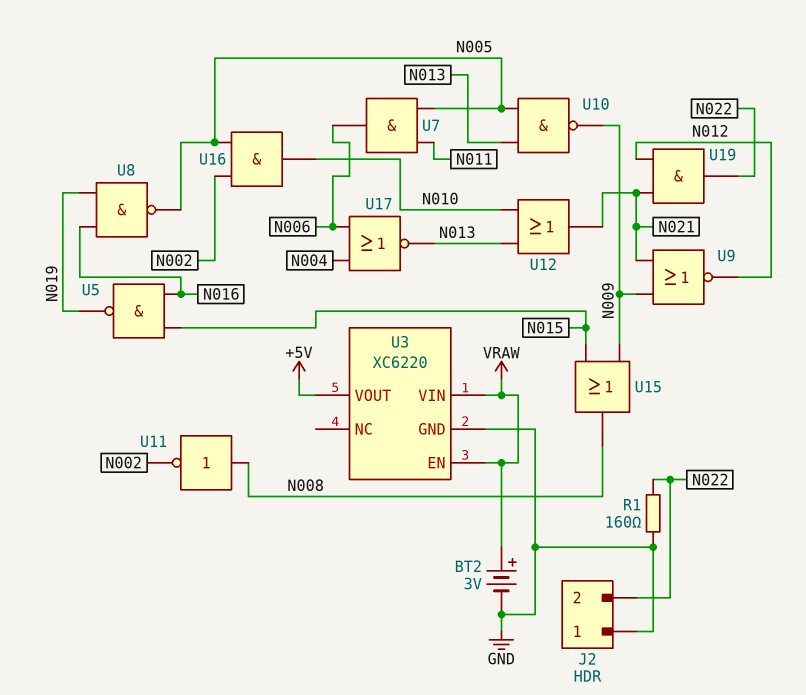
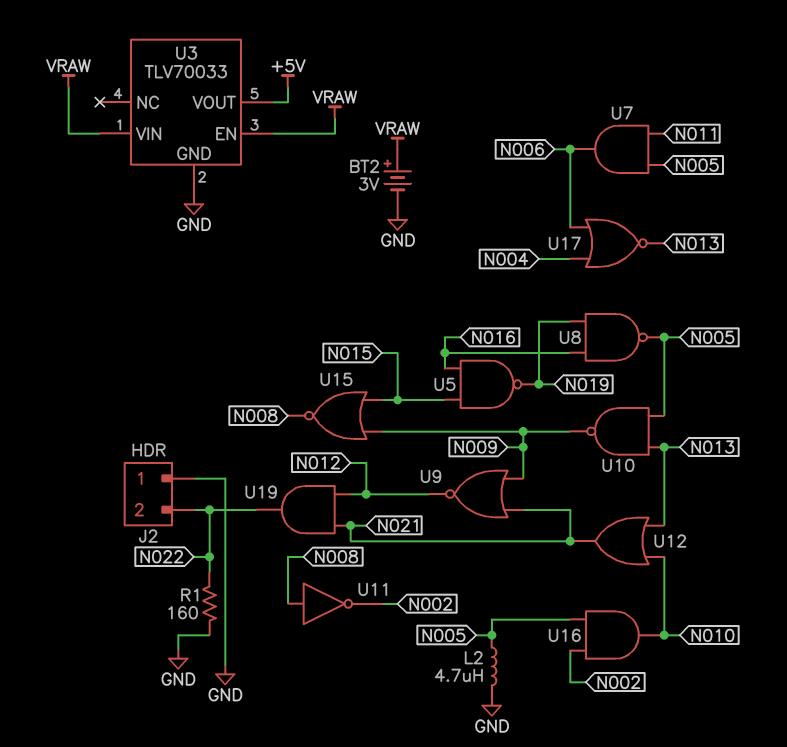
L2: none -> 4.7uH (GND, N005)
U3: XC6220 -> TLV70033
U15: OR (in N009, in N015, out N008) -> NOR (in N009, in N015, out N008)

